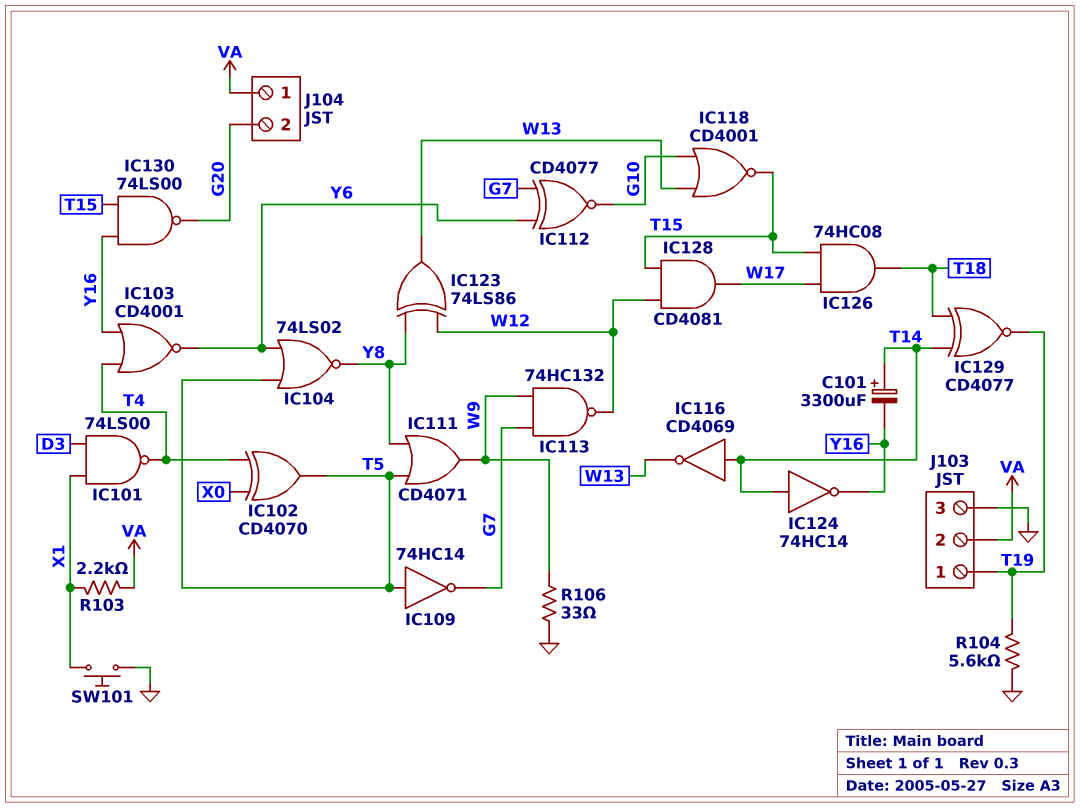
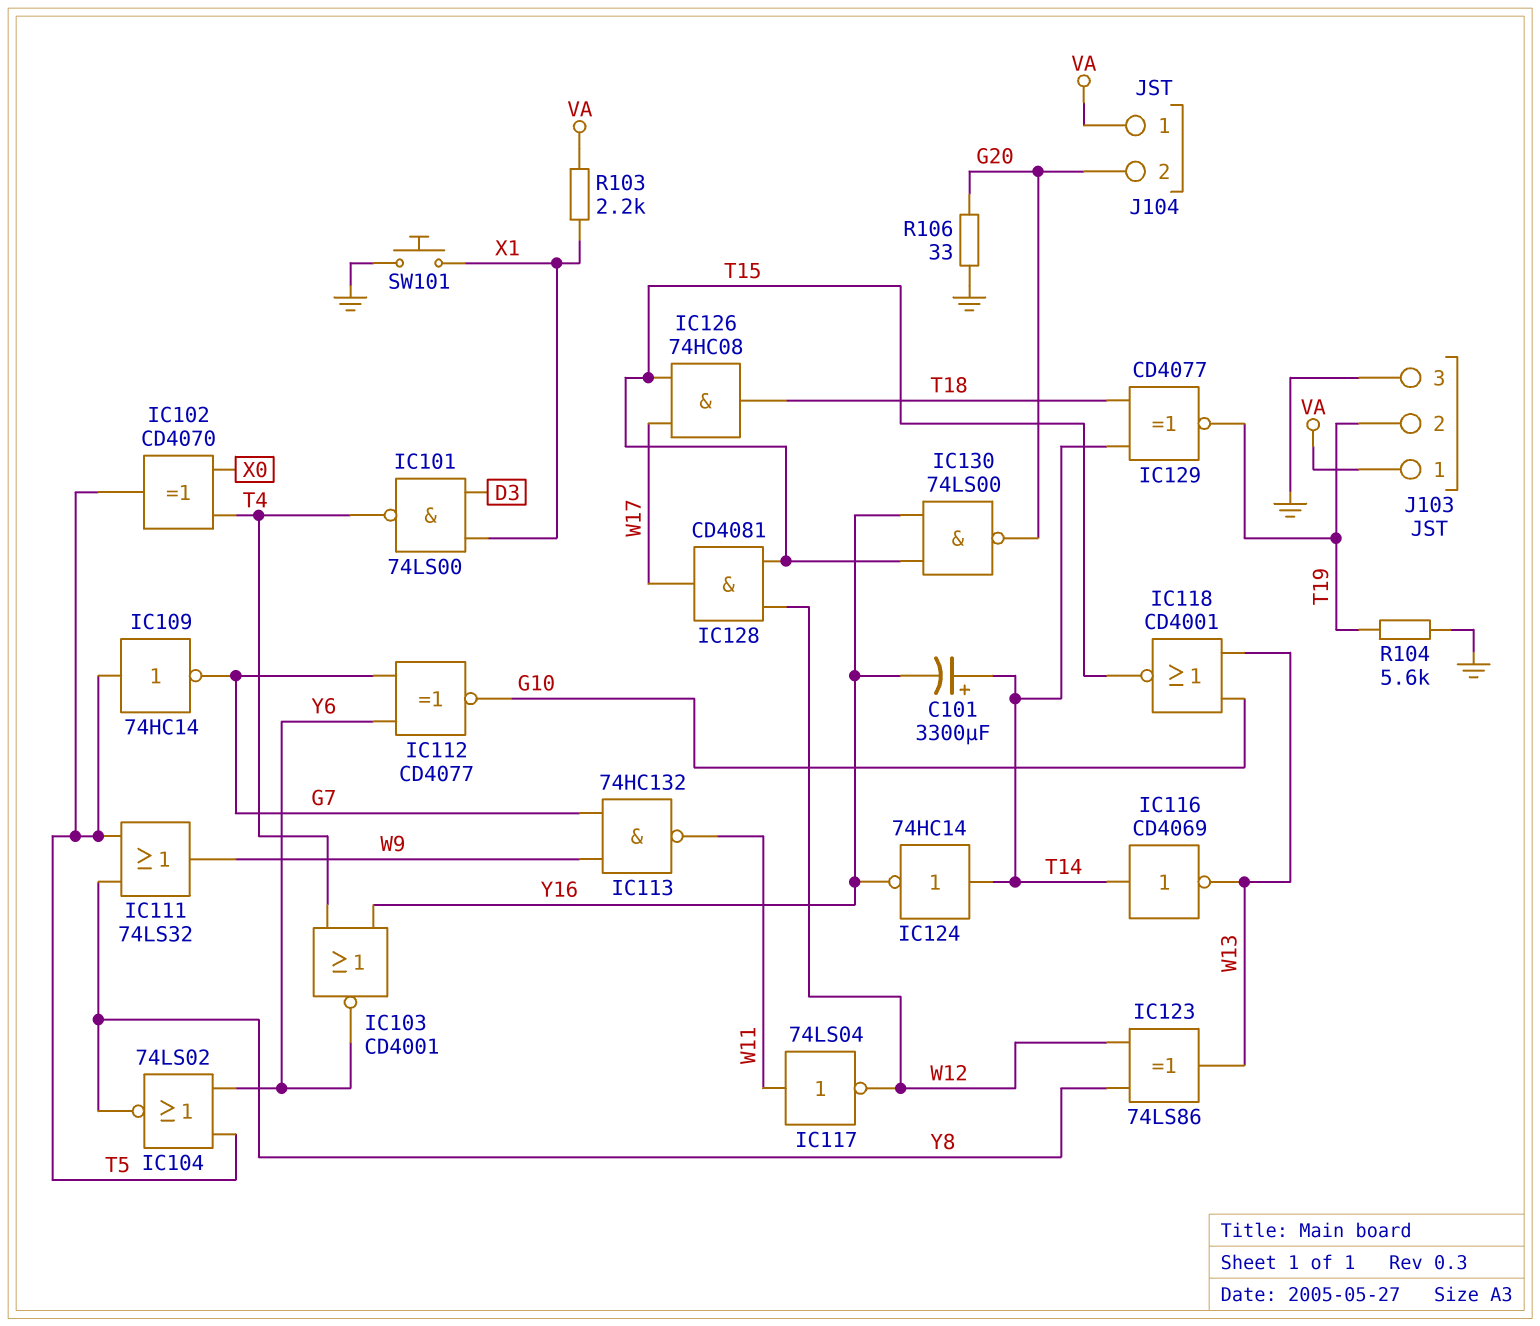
IC111: OR CD4071 (in T5, in Y8, out W9) -> OR 74LS32 (in T5, in Y8, out W9)
IC113: NAND 74HC132 (in G7, in W9, out W12) -> NAND 74HC132 (in G7, in W9, out W11)
IC117: none -> NOT 74LS04 (in W11, out W12)
J103 pin 1: T19 -> VA
J103 pin 2: VA -> T19
R106: 33 (GND, W9) -> 33 (G20, GND)

